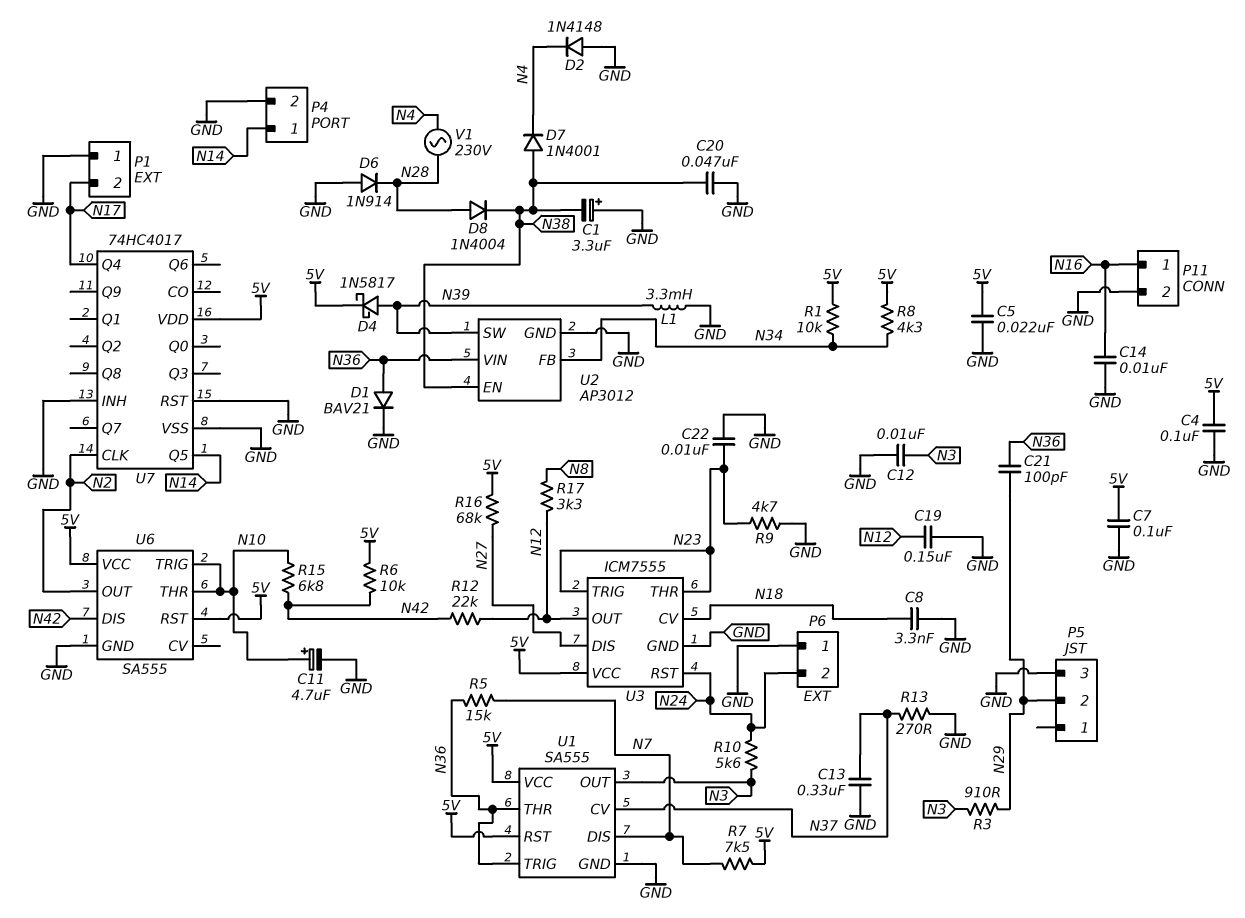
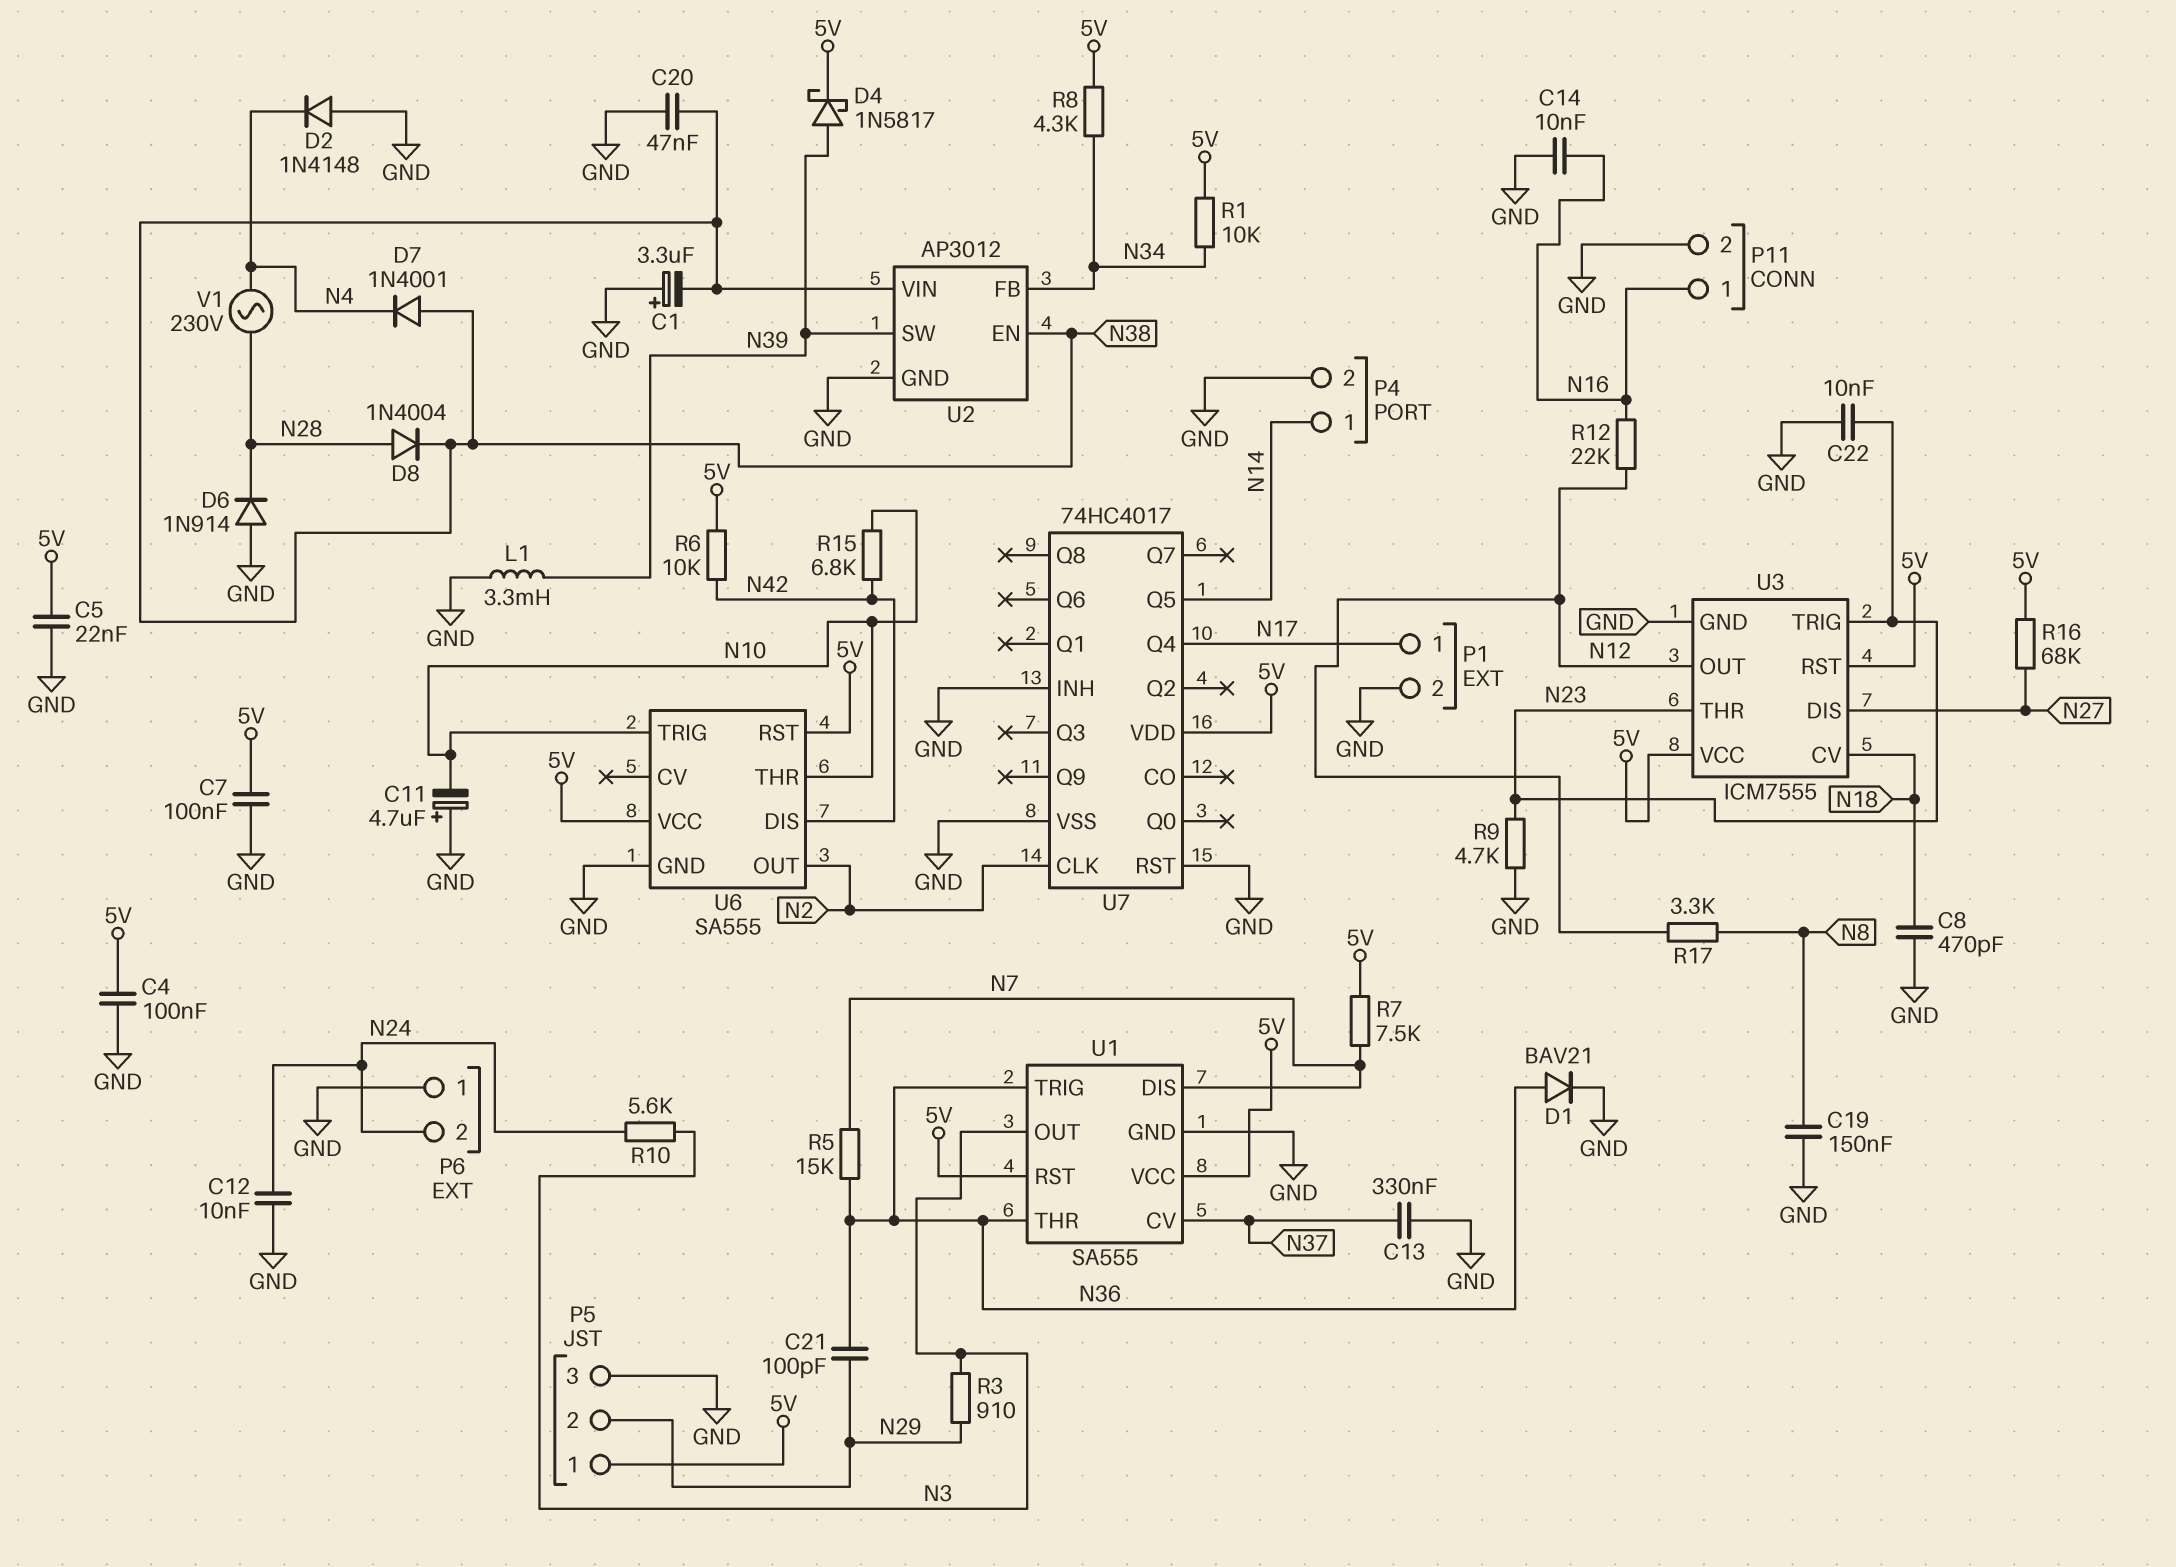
C8: 3.3nF (GND, N18) -> 470pF (GND, N18)
C11: 4.7uF (plus N10, minus GND) -> 4.7uF (plus GND, minus N10)
C12: 10nF (GND, N3) -> 10nF (GND, N24)
C19: 150nF (GND, N12) -> 150nF (GND, N8)
P1 pin 1: GND -> N17
P1 pin 2: N17 -> GND
P5 pin 1: none -> 5V
R12: 22k (N12, N42) -> 22k (N12, N16)
R13: 270 (GND, N37) -> none
U2 pin VIN: N36 -> N38
U3 pin RST: N24 -> 5V

